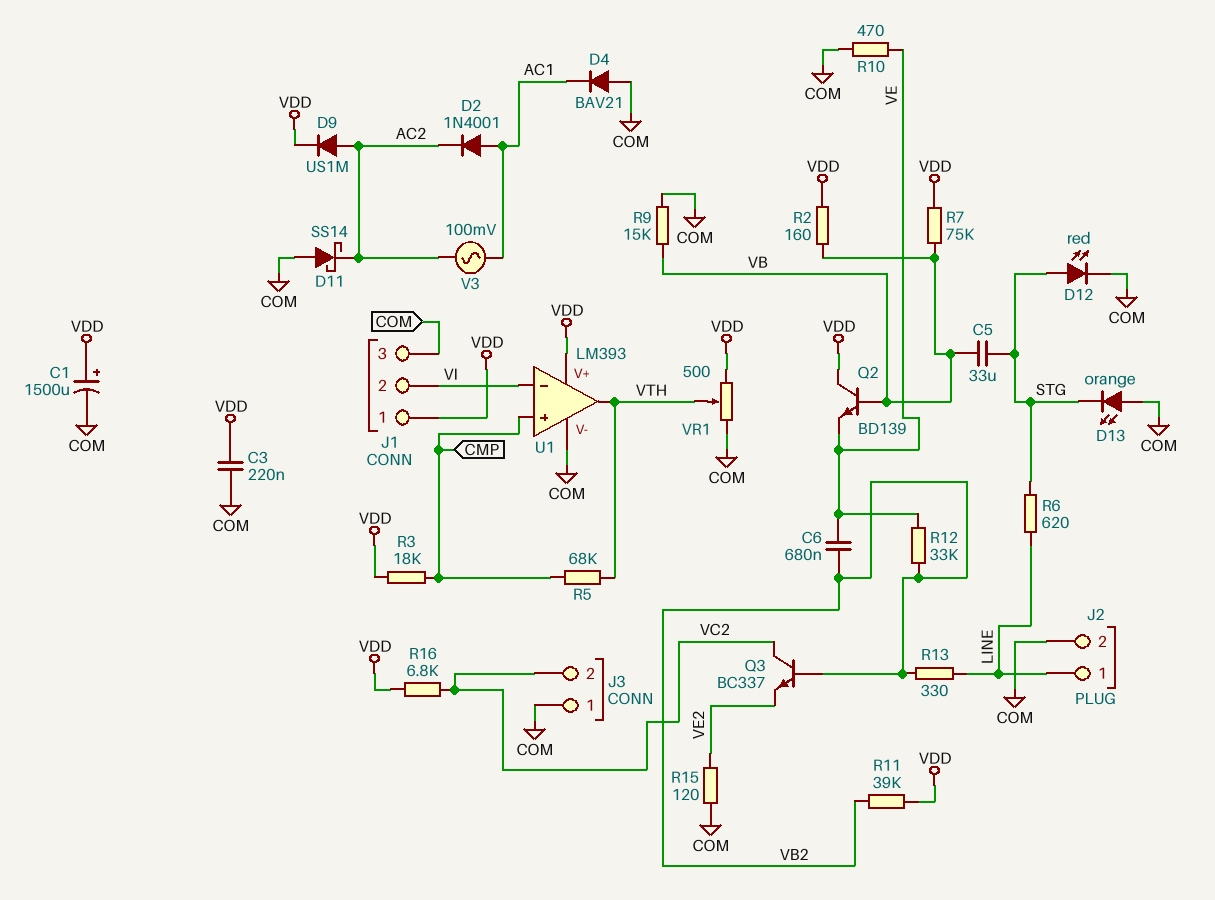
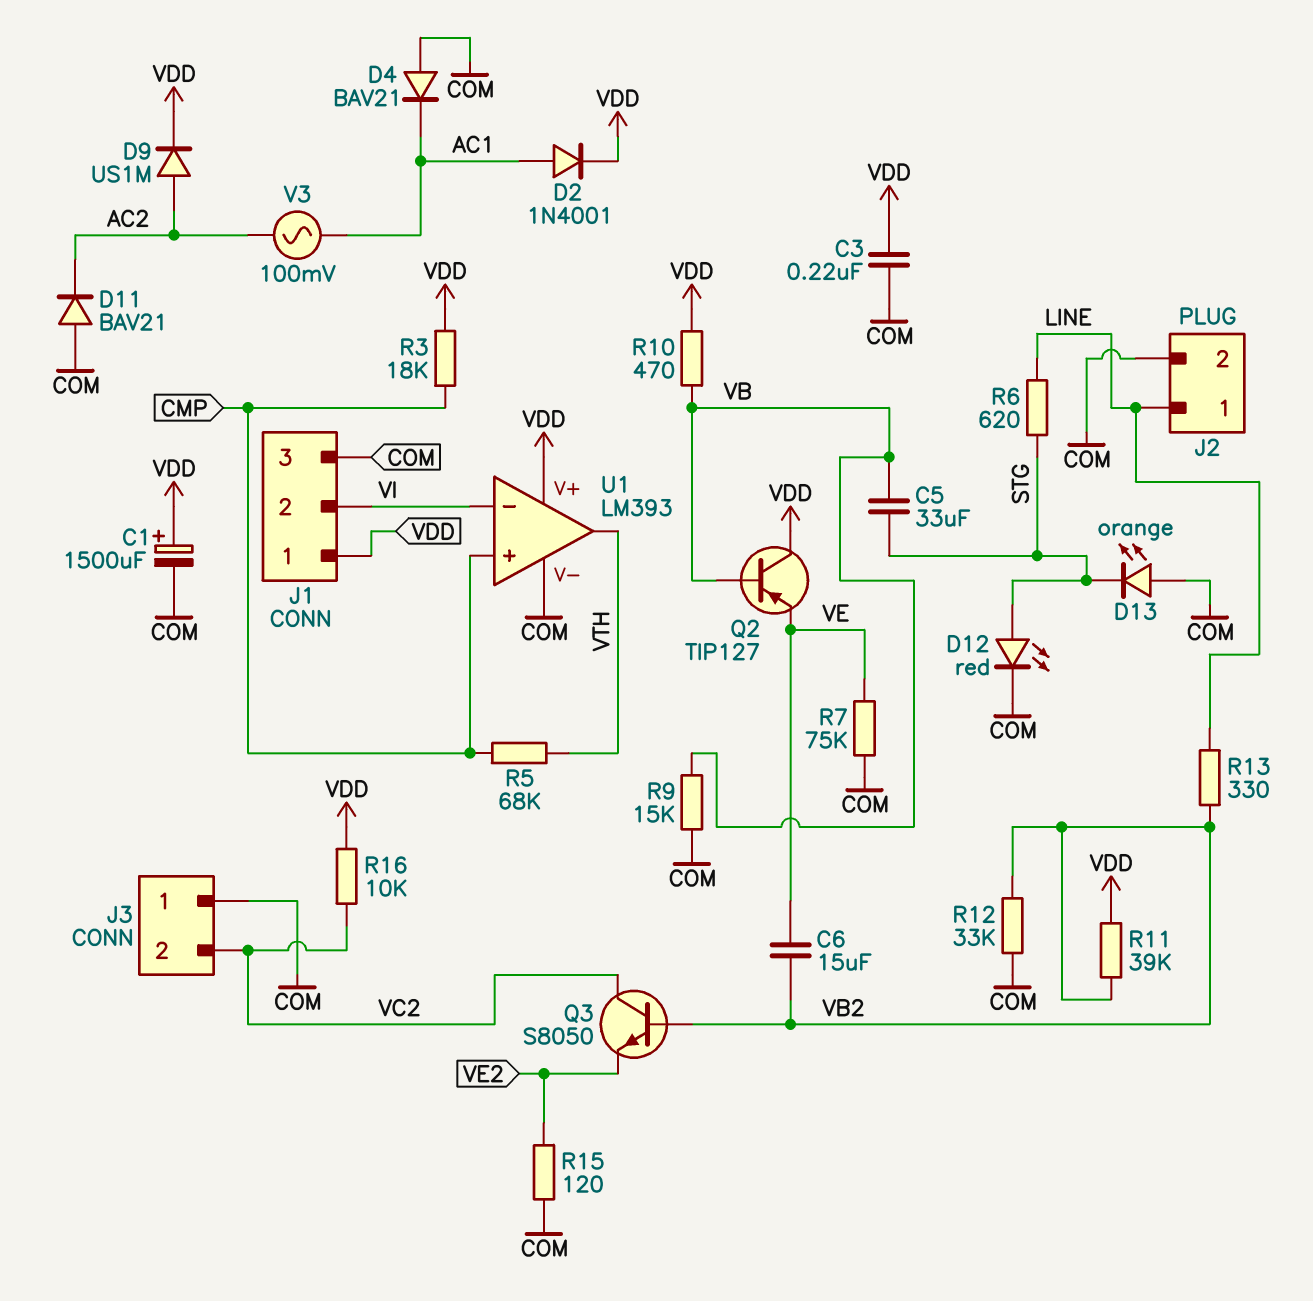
C6: 680nF (VB2, VE) -> 15uF (VB2, VE)
D2: diode 1N4001 (A AC1, K AC2) -> diode 1N4001 (A AC1, K VDD)
D11: schottky SS14 (A COM, K AC2) -> diode BAV21 (A COM, K AC2)
Q2: NPN BD139 (B VB, C VDD, E VE) -> PNP TIP127 (B VB, C VDD, E VE)
Q3: NPN BC337 (B VB2, C VC2, E VE2) -> NPN S8050 (B VB2, C VC2, E VE2)
R2: 160 (VB, VDD) -> none
R7: 75k (VB, VDD) -> 75k (COM, VE)
R10: 470 (COM, VE) -> 470 (VB, VDD)
R12: 33k (VB2, VE) -> 33k (COM, VB2)
R16: 6.8k (VC2, VDD) -> 10k (VC2, VDD)
VR1: 500 (COM, VDD, wiper VTH) -> none

